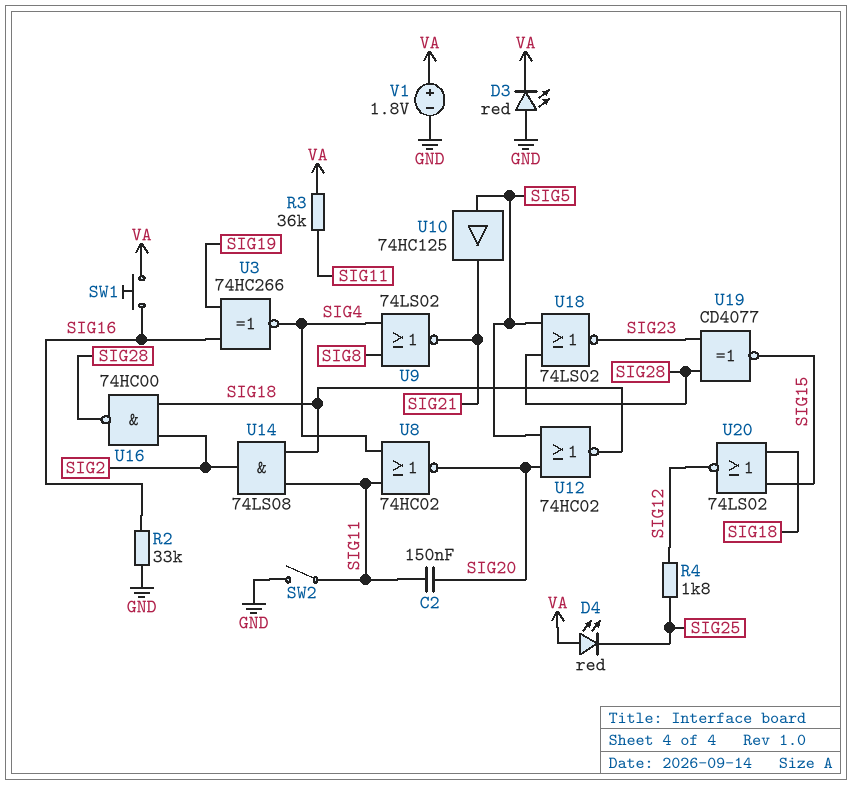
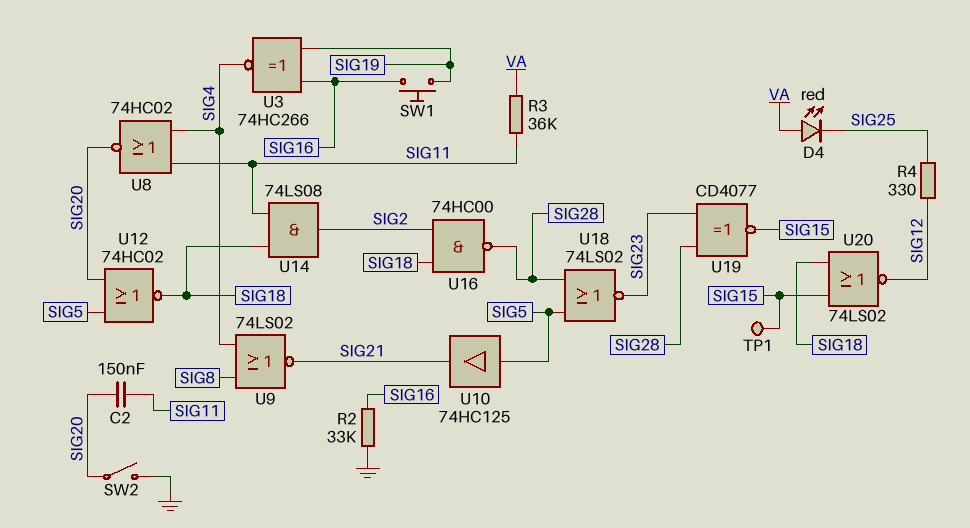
D3: LED red (A GND, K VA) -> none
R4: 1.8k (SIG12, SIG25) -> 330 (SIG12, SIG25)
SW1: button (SIG16, VA) -> button (SIG16, SIG19)
SW2: switch (GND, SIG11) -> switch (GND, SIG20)
TP1: none -> test point (SIG15)
V1: 1.8V (plus VA, minus GND) -> none

